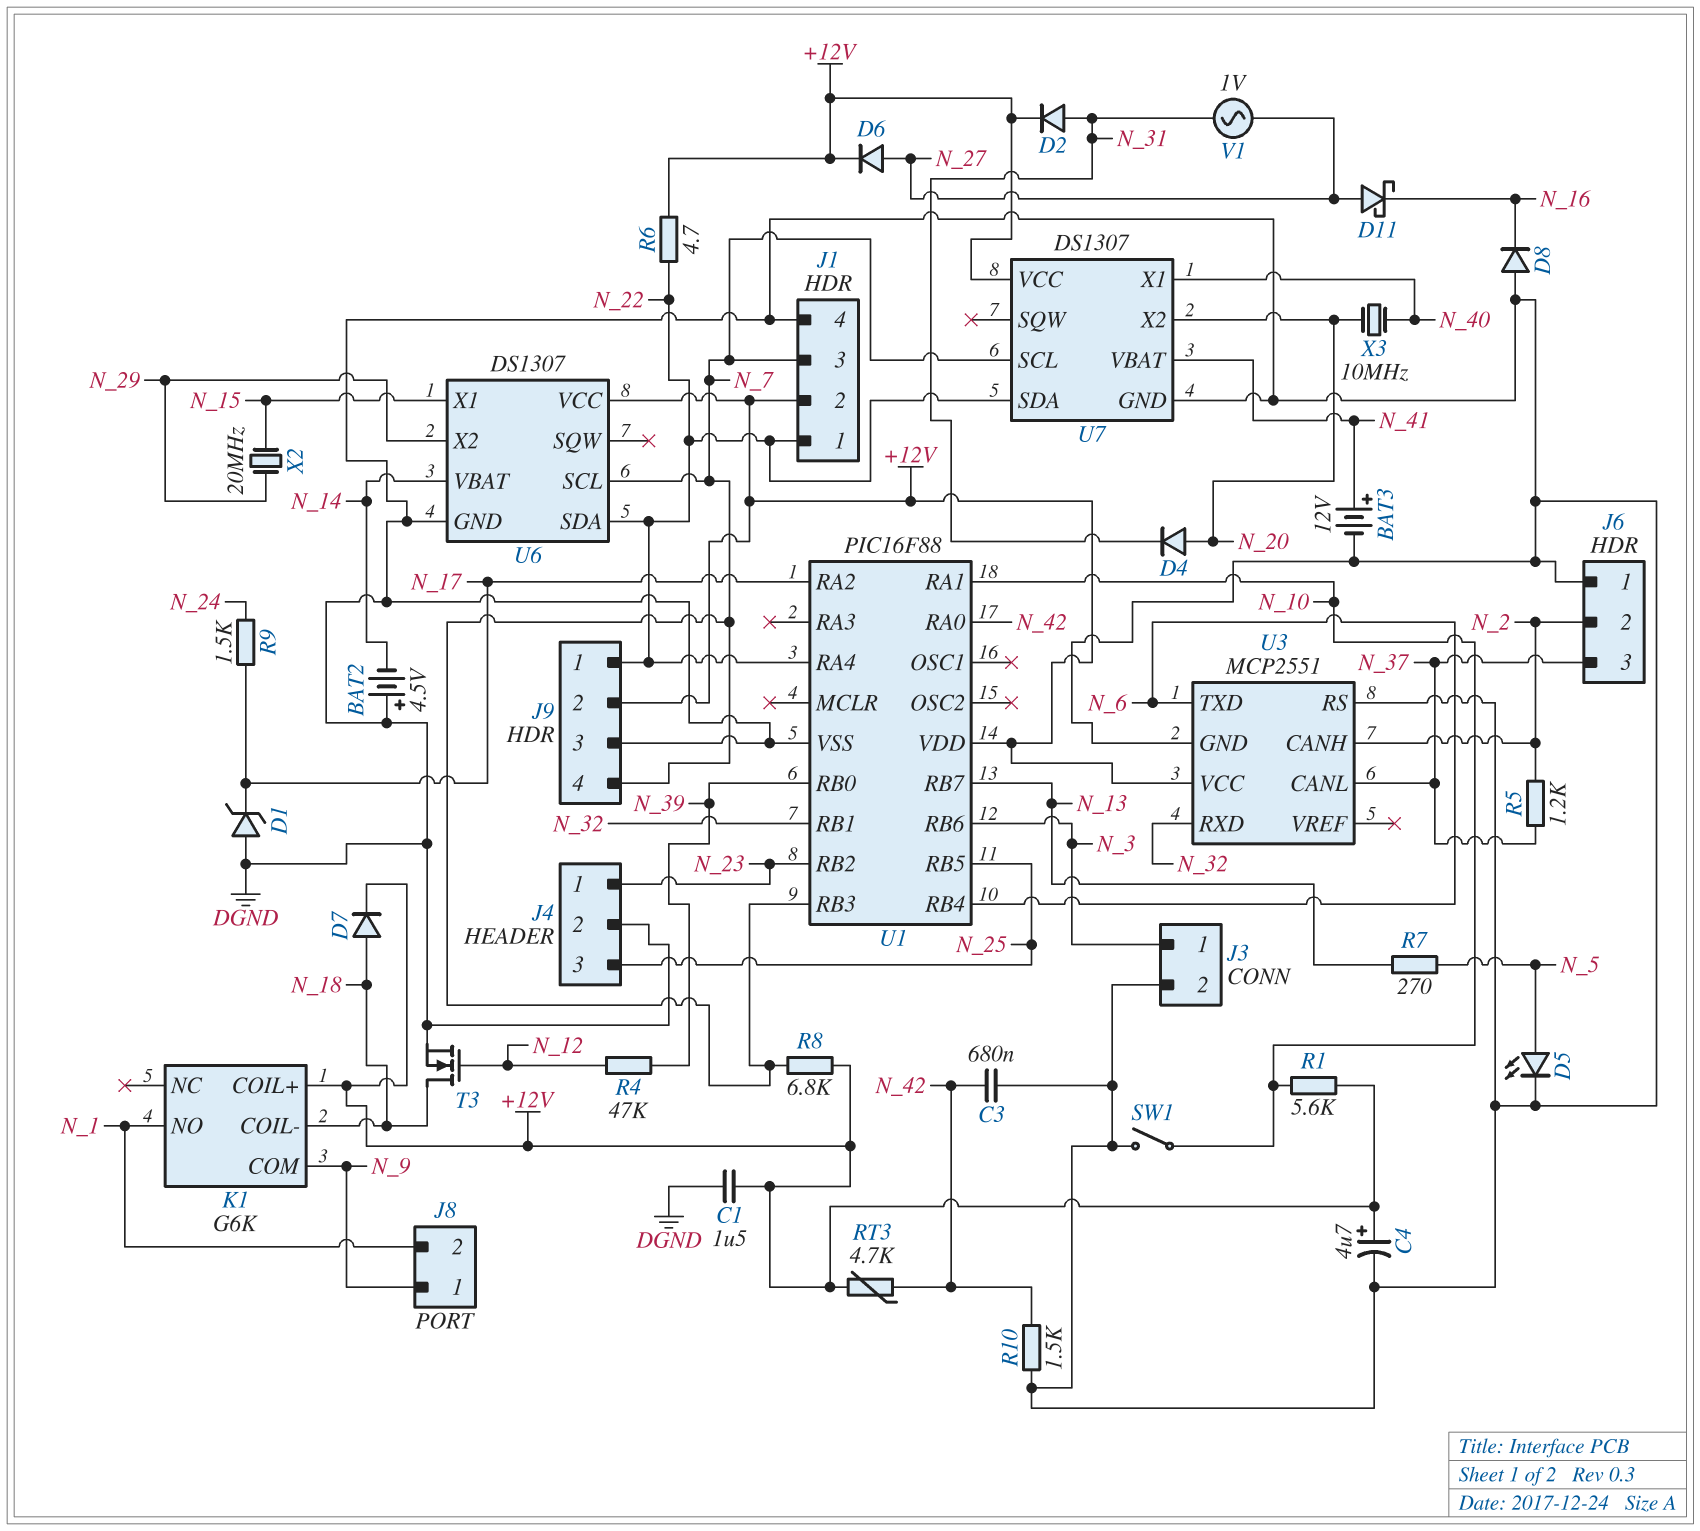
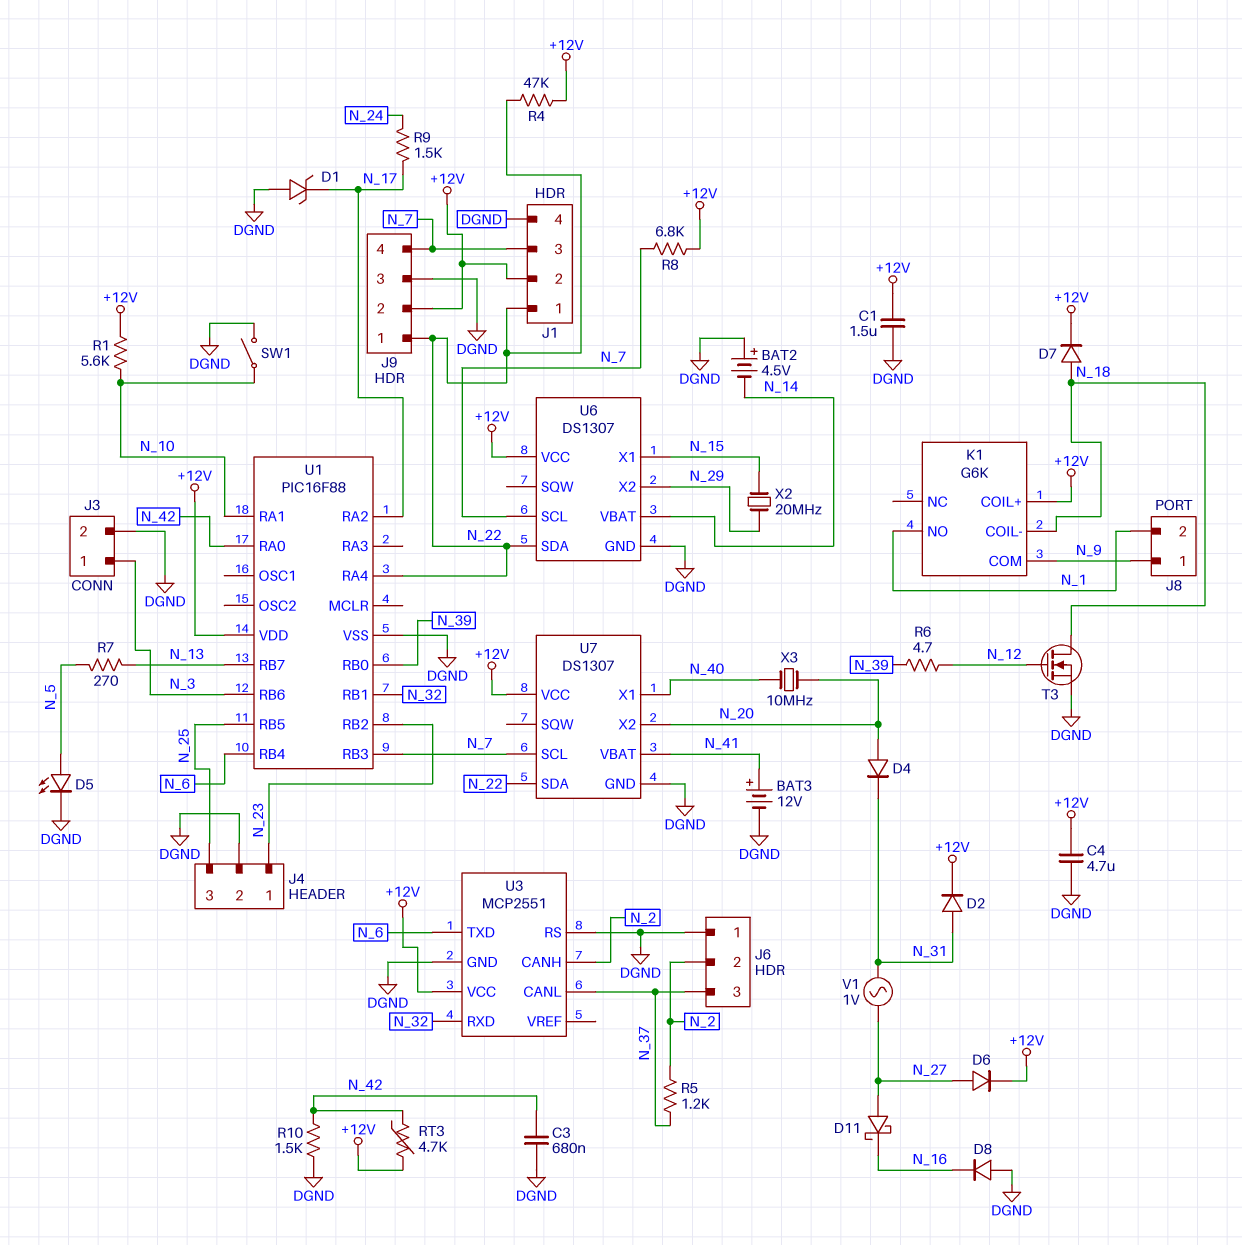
C4: 4.7uF (plus +12V, minus DGND) -> 4.7uF (+12V, DGND)
R4: 47k (N_12, N_39) -> 47k (+12V, N_22)
R6: 4.7 (+12V, N_22) -> 4.7 (N_12, N_39)

